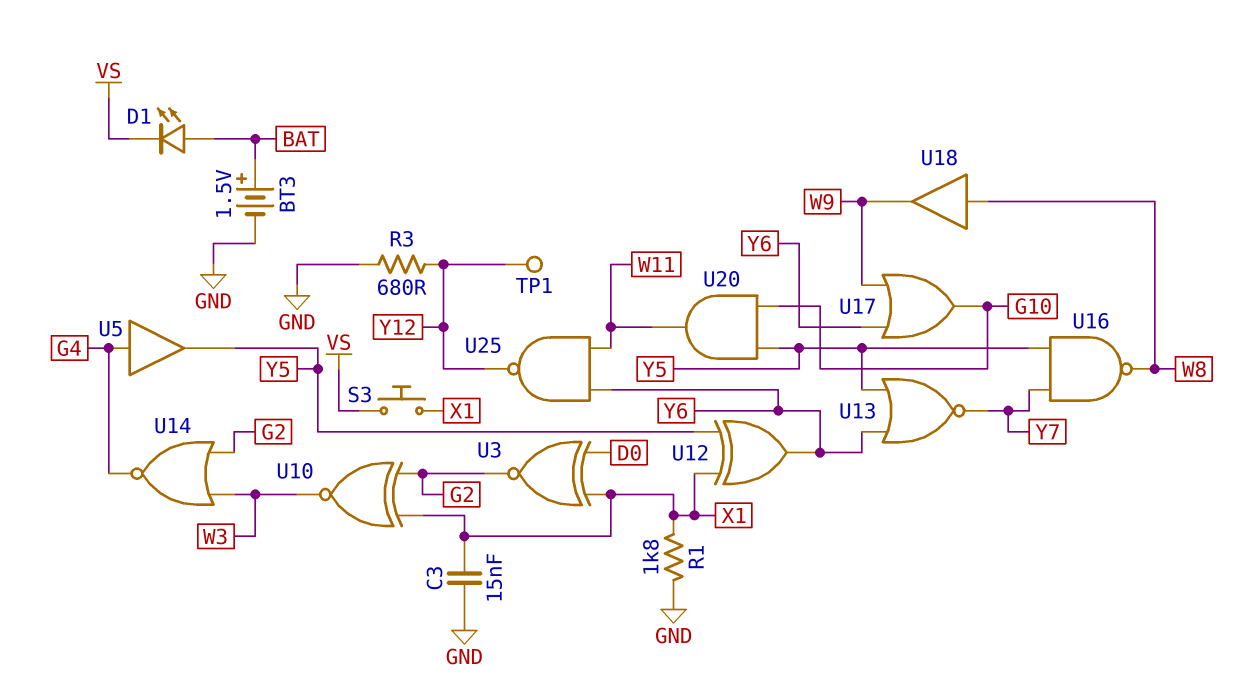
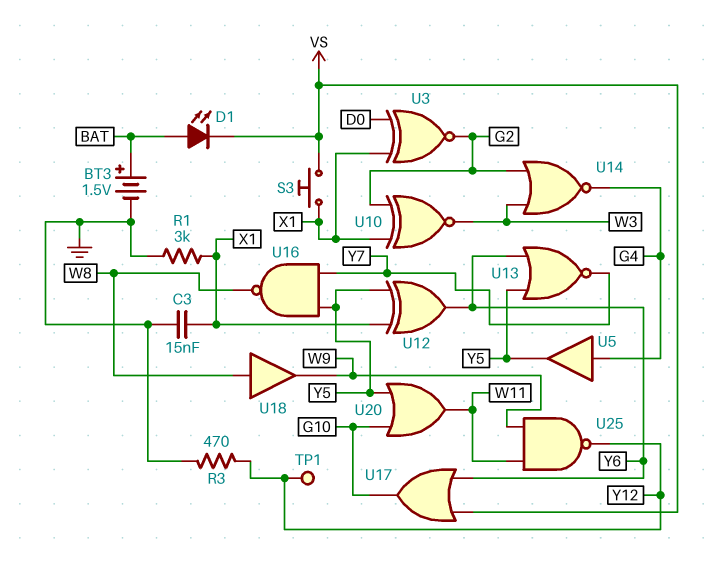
R1: 1.8k (GND, X1) -> 3k (GND, X1)
R3: 680 (GND, Y12) -> 470 (GND, Y12)
U17: OR (in W9, in Y6, out G10) -> OR (in VS, in Y6, out G10)
U20: AND (in G10, in Y5, out W11) -> OR (in G10, in Y5, out W11)
U25: NAND (in W11, in Y6, out Y12) -> NAND (in W9, in W11, out Y12)

